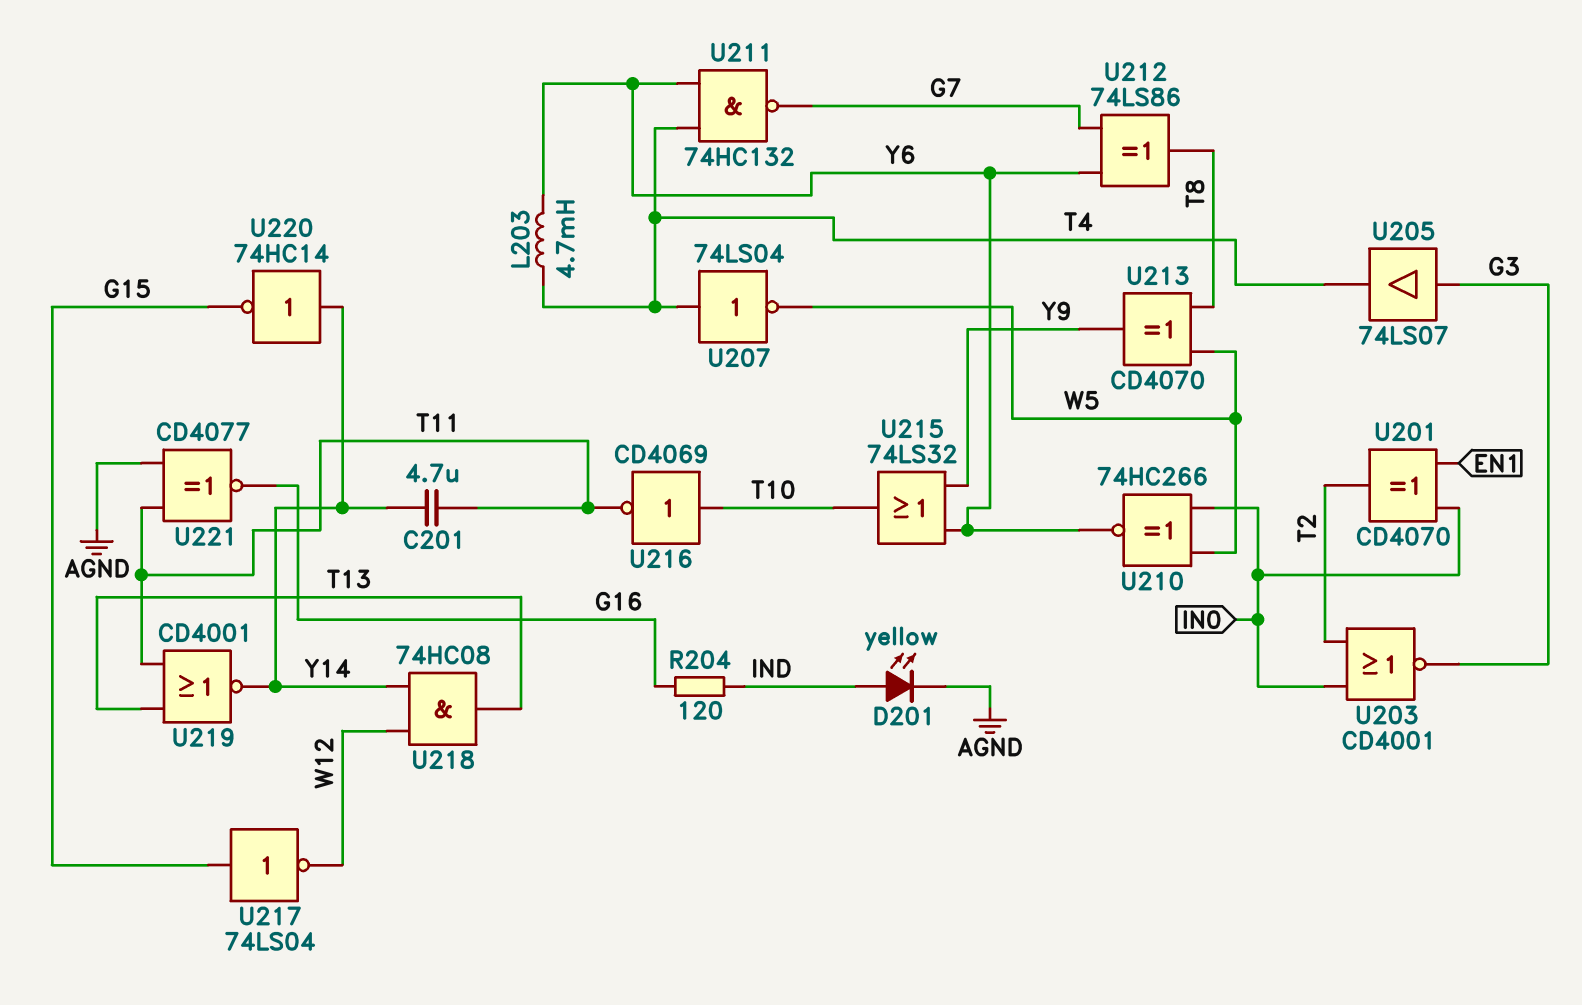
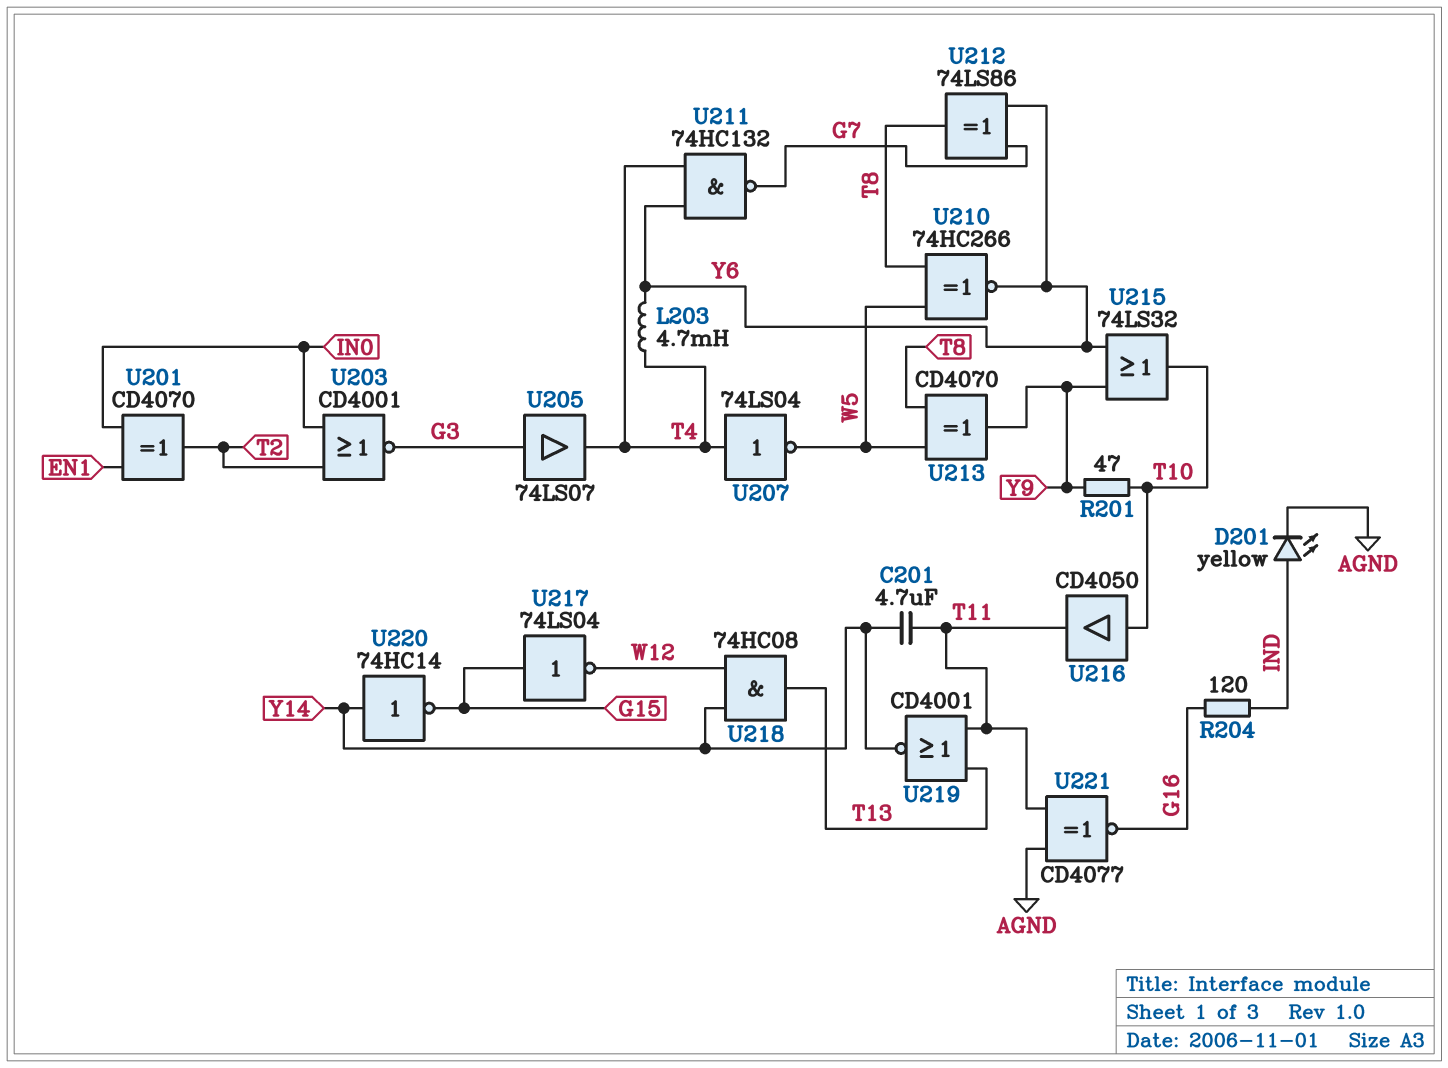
R201: none -> 47 (T10, Y9)
U210: XNOR 74HC266 (in IN0, in W5, out Y6) -> XNOR 74HC266 (in T8, in W5, out Y6)
U216: NOT CD4069 (in T10, out T11) -> buffer CD4050 (in T10, out T11)

